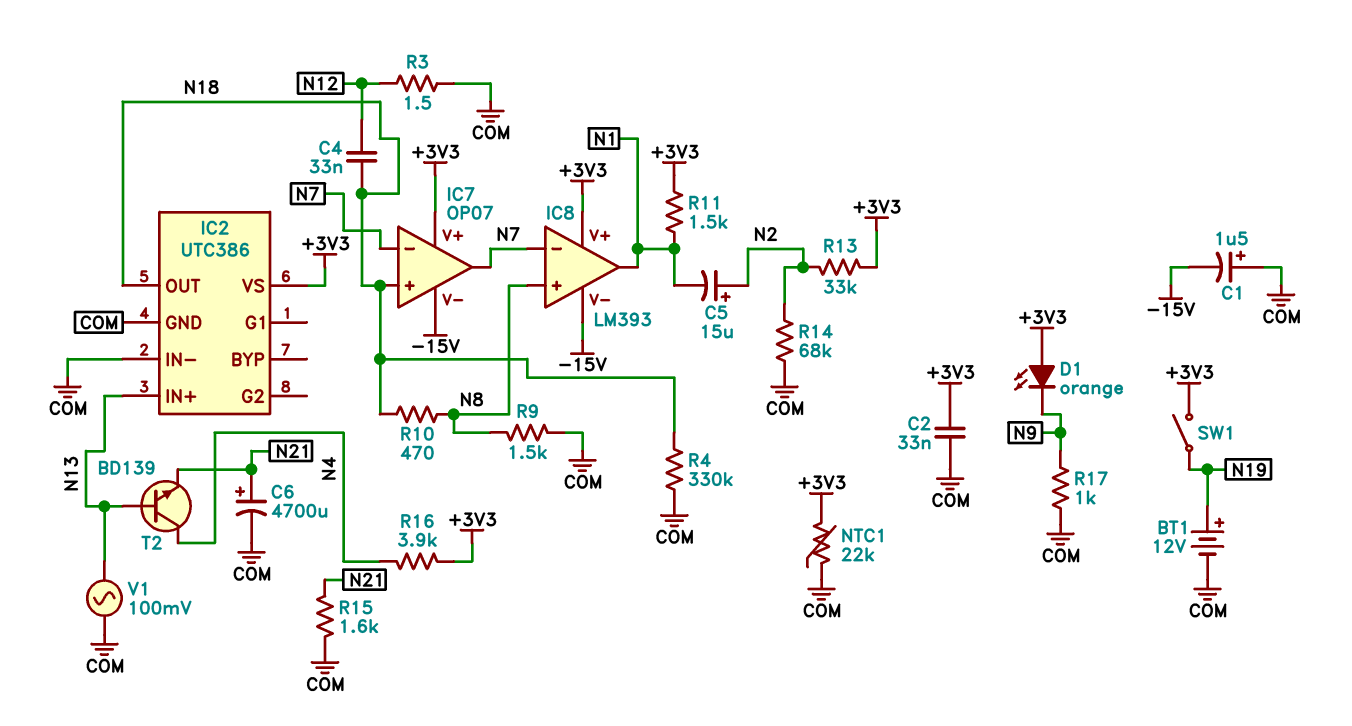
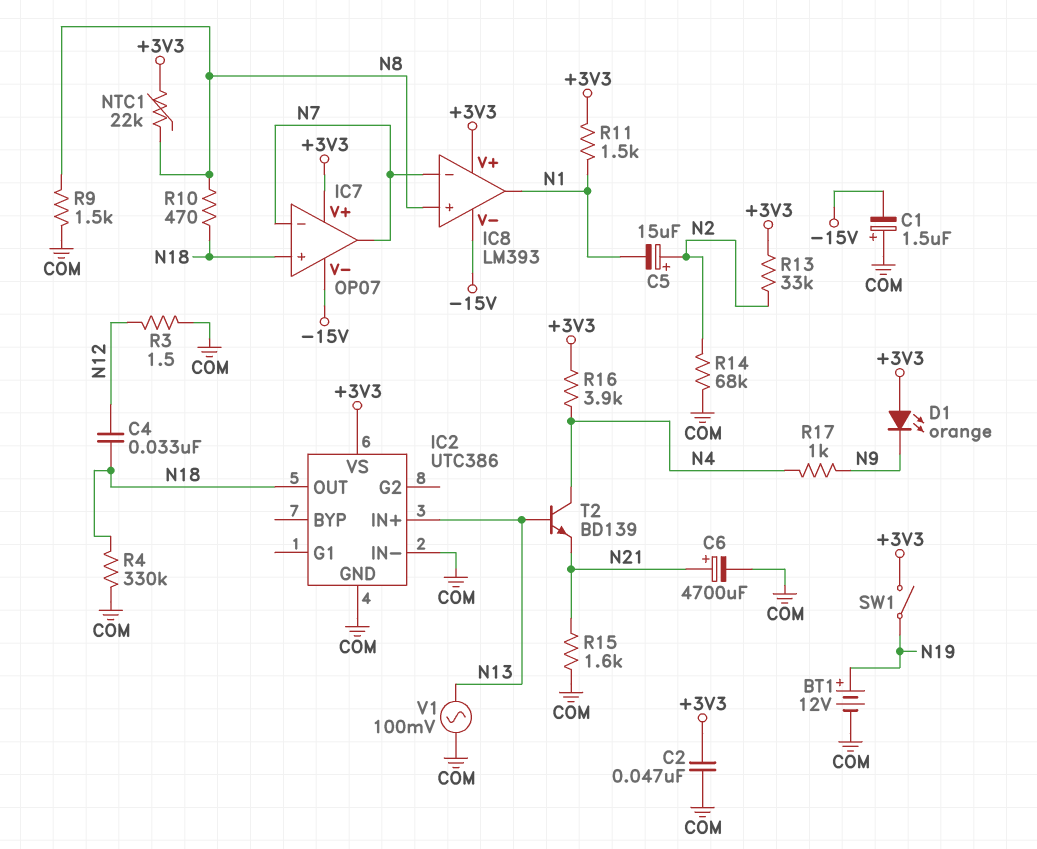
C2: 33nF (+3V3, COM) -> 47nF (+3V3, COM)
NTC1: 22k (+3V3, COM) -> 22k (+3V3, N8)
R17: 1k (COM, N9) -> 1k (N4, N9)

